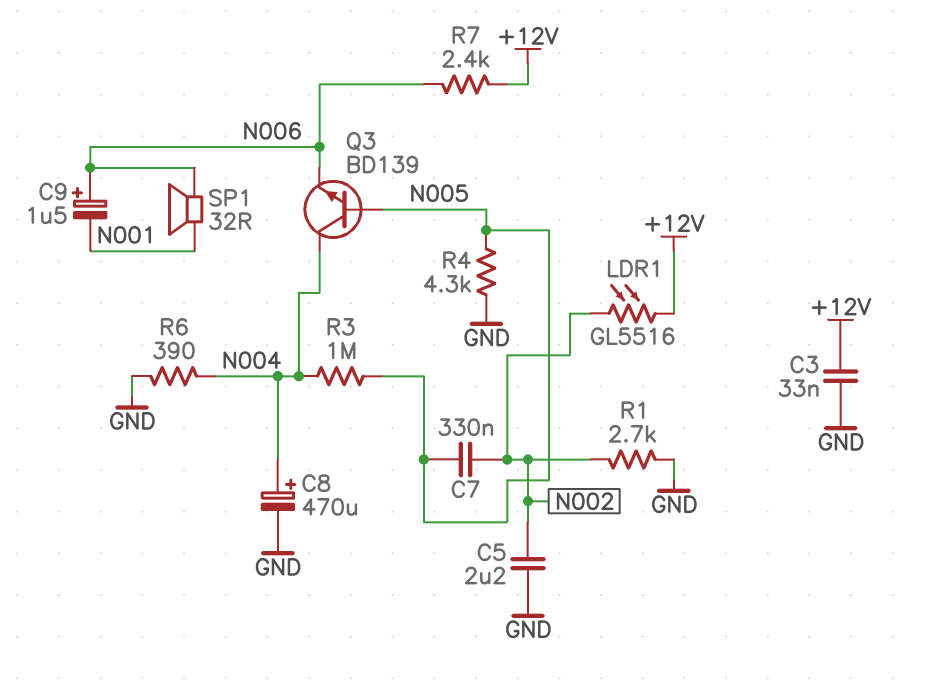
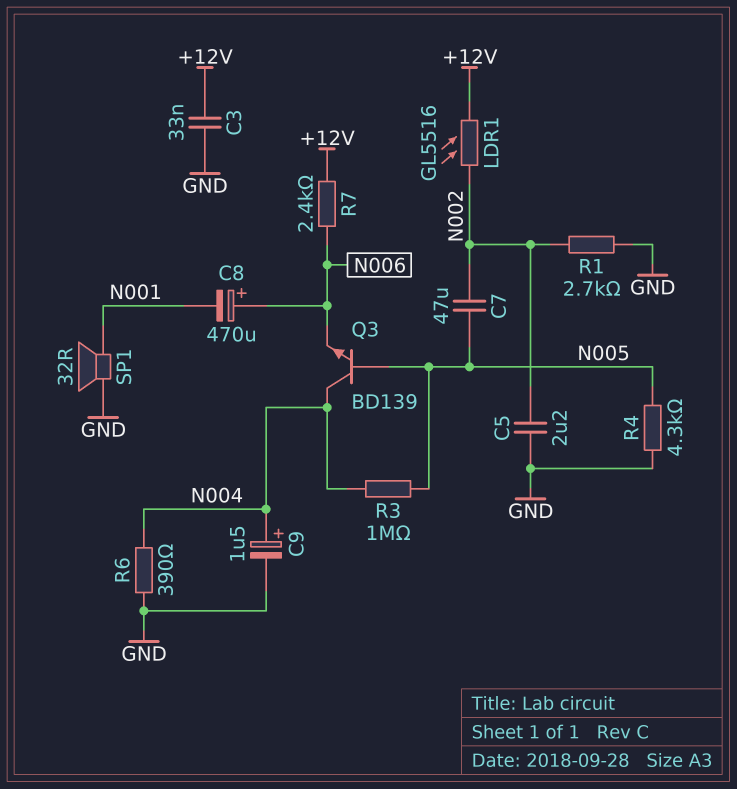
C7: 330nF (N002, N005) -> 47uF (N002, N005)
C8: 470uF (plus N004, minus GND) -> 470uF (plus N006, minus N001)
C9: 1.5uF (plus N006, minus N001) -> 1.5uF (plus N004, minus GND)
SP1: speaker 32R (N001, N006) -> speaker 32R (GND, N001)

